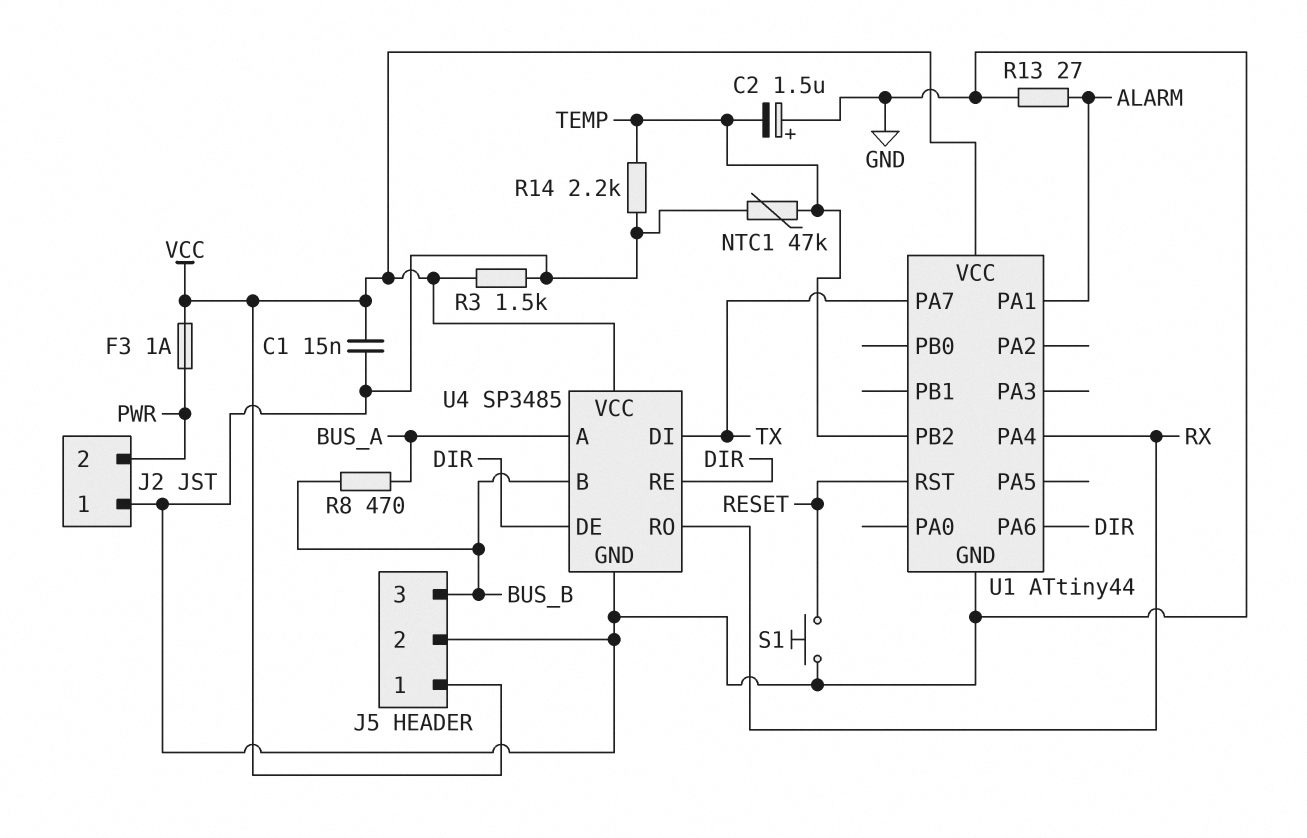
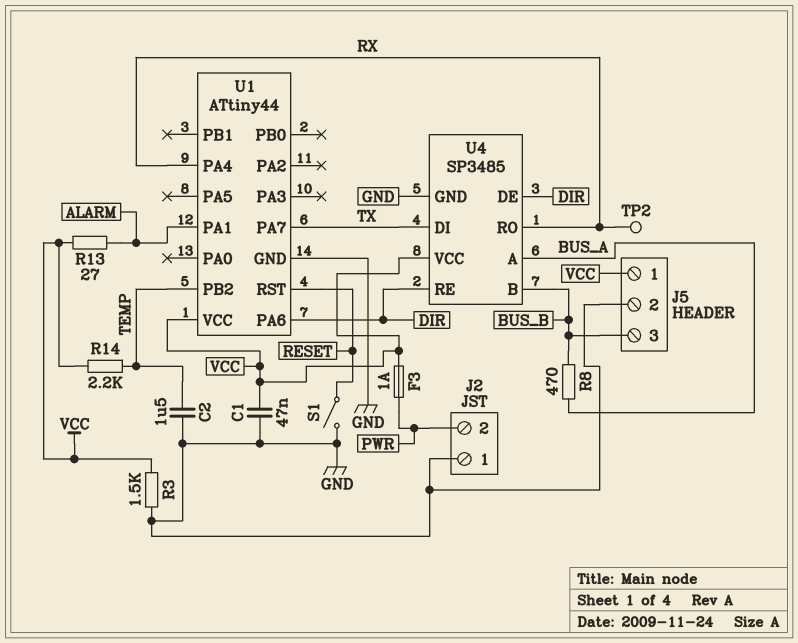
C1: 15nF (GND, VCC) -> 47nF (GND, VCC)
C2: 1.5uF (plus GND, minus TEMP) -> 1.5uF (GND, TEMP)
NTC1: 47k (GND, TEMP) -> none
R13: 27 (ALARM, GND) -> 27 (ALARM, VCC)
R14: 2.2k (GND, TEMP) -> 2.2k (TEMP, VCC)
S1: button (GND, RESET) -> switch (GND, RESET)
TP2: none -> test point (RX)

